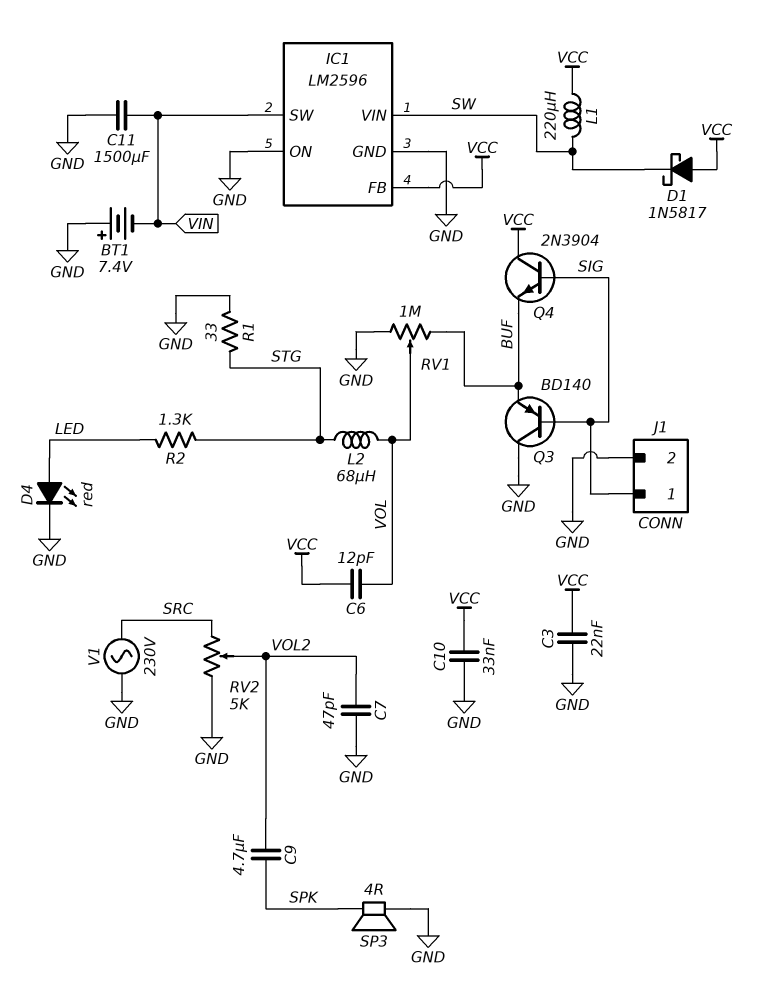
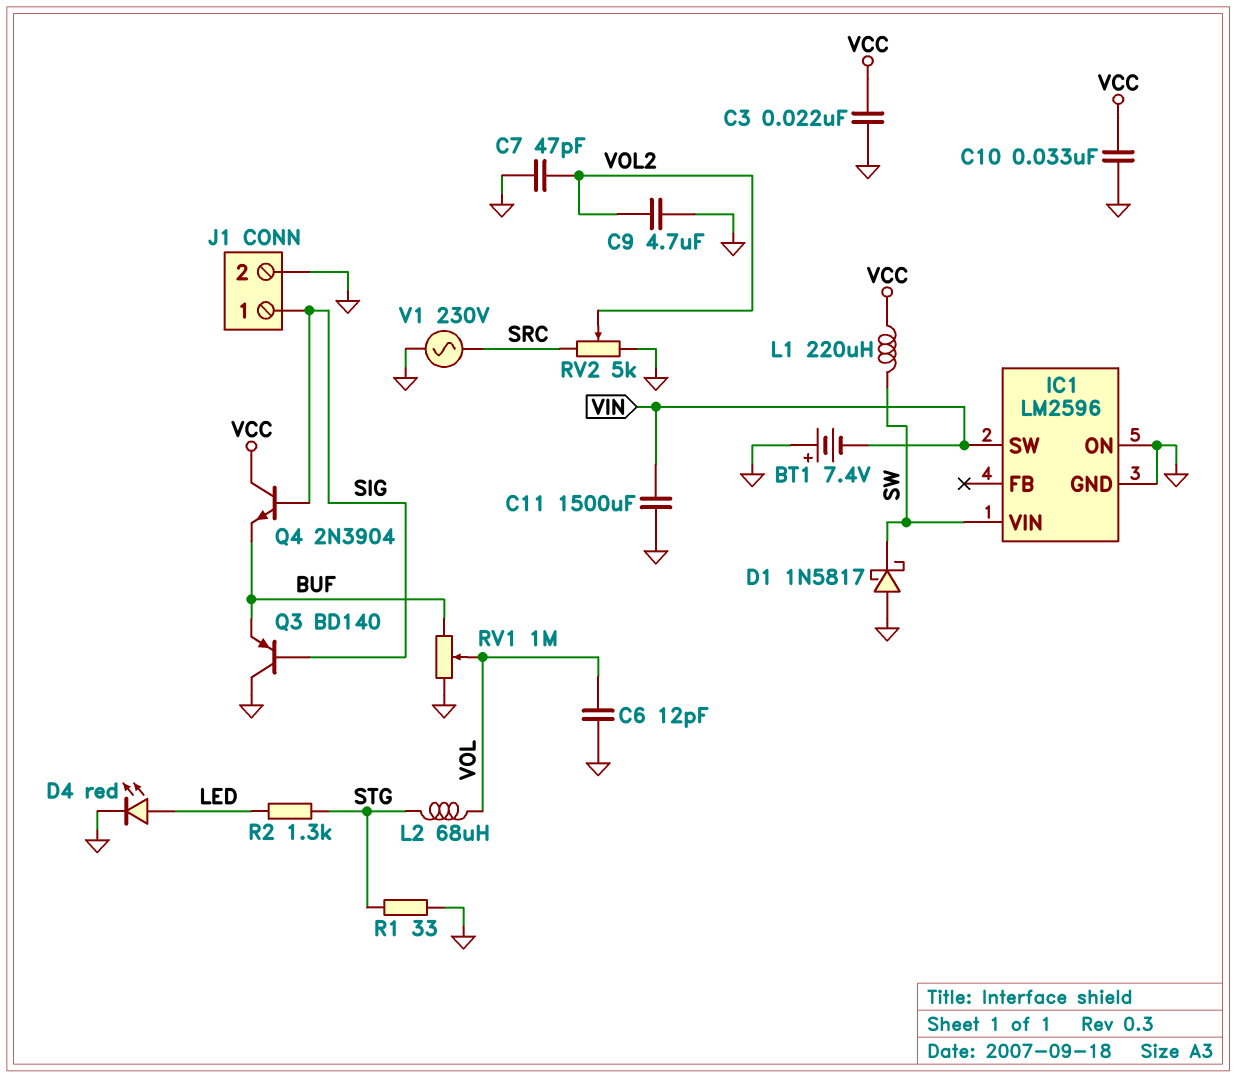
C6: 12pF (VCC, VOL) -> 12pF (GND, VOL)
C9: 4.7uF (SPK, VOL2) -> 4.7uF (GND, VOL2)
D1: schottky 1N5817 (A VCC, K SW) -> schottky 1N5817 (A GND, K SW)
IC1 pin FB: VCC -> none
SP3: speaker 4R (GND, SPK) -> none

